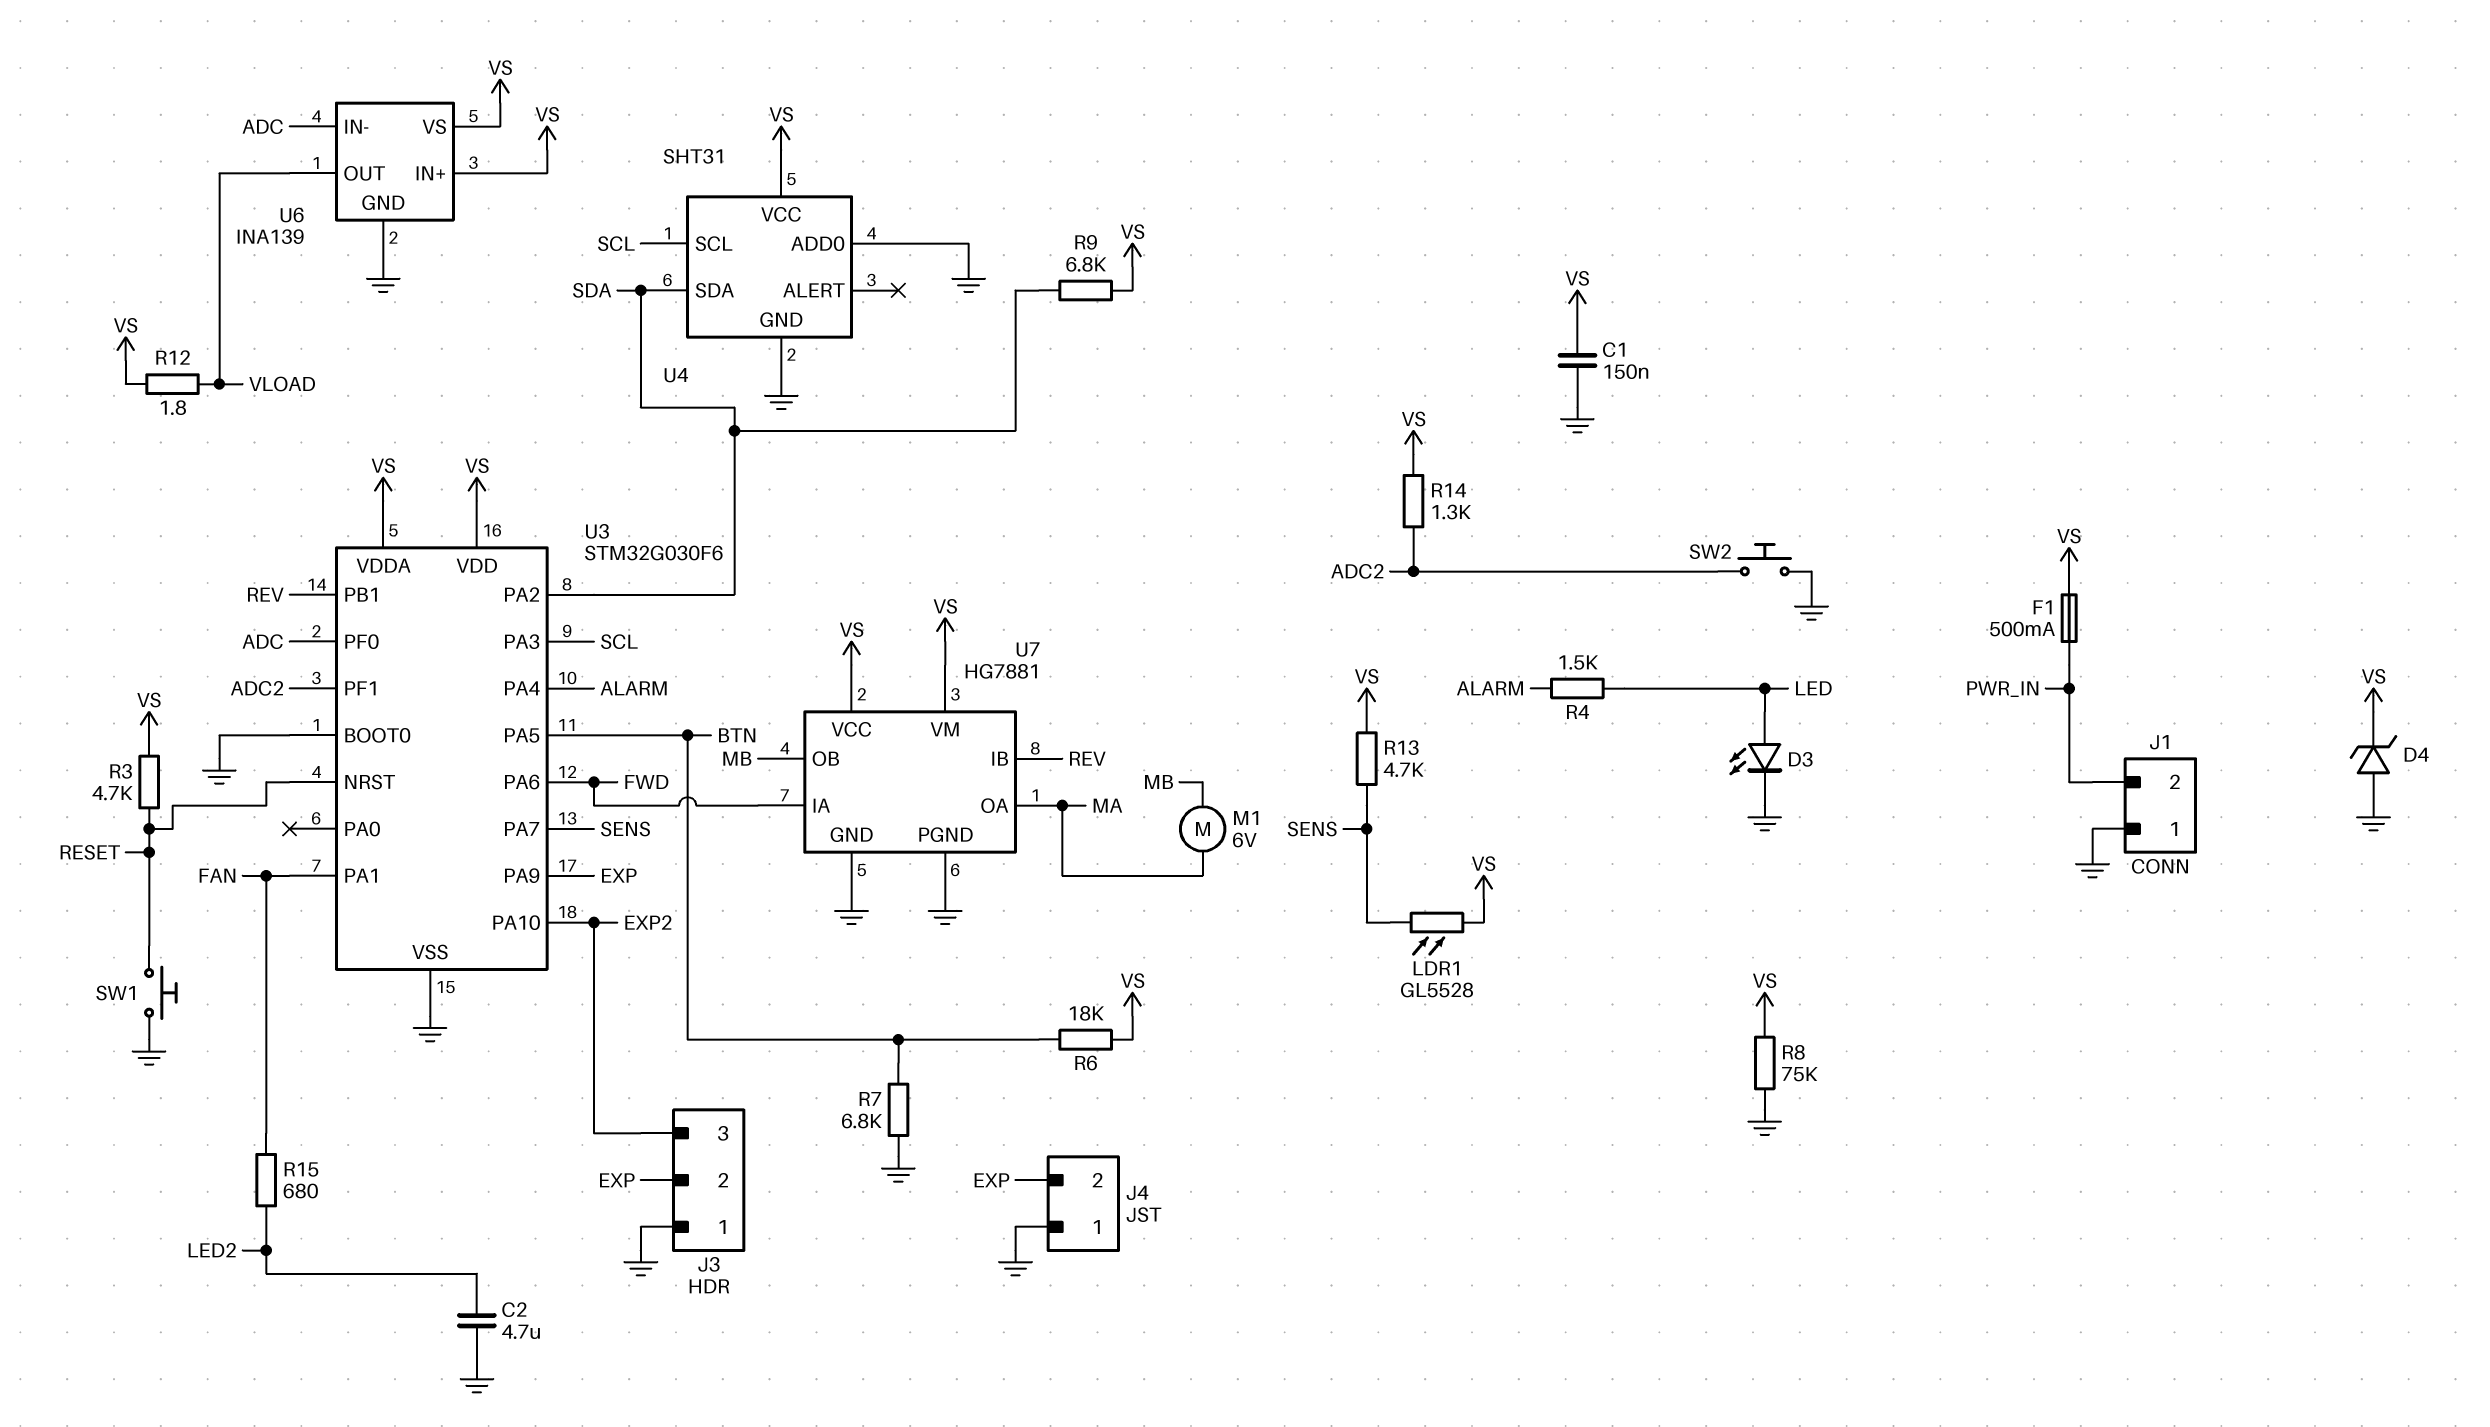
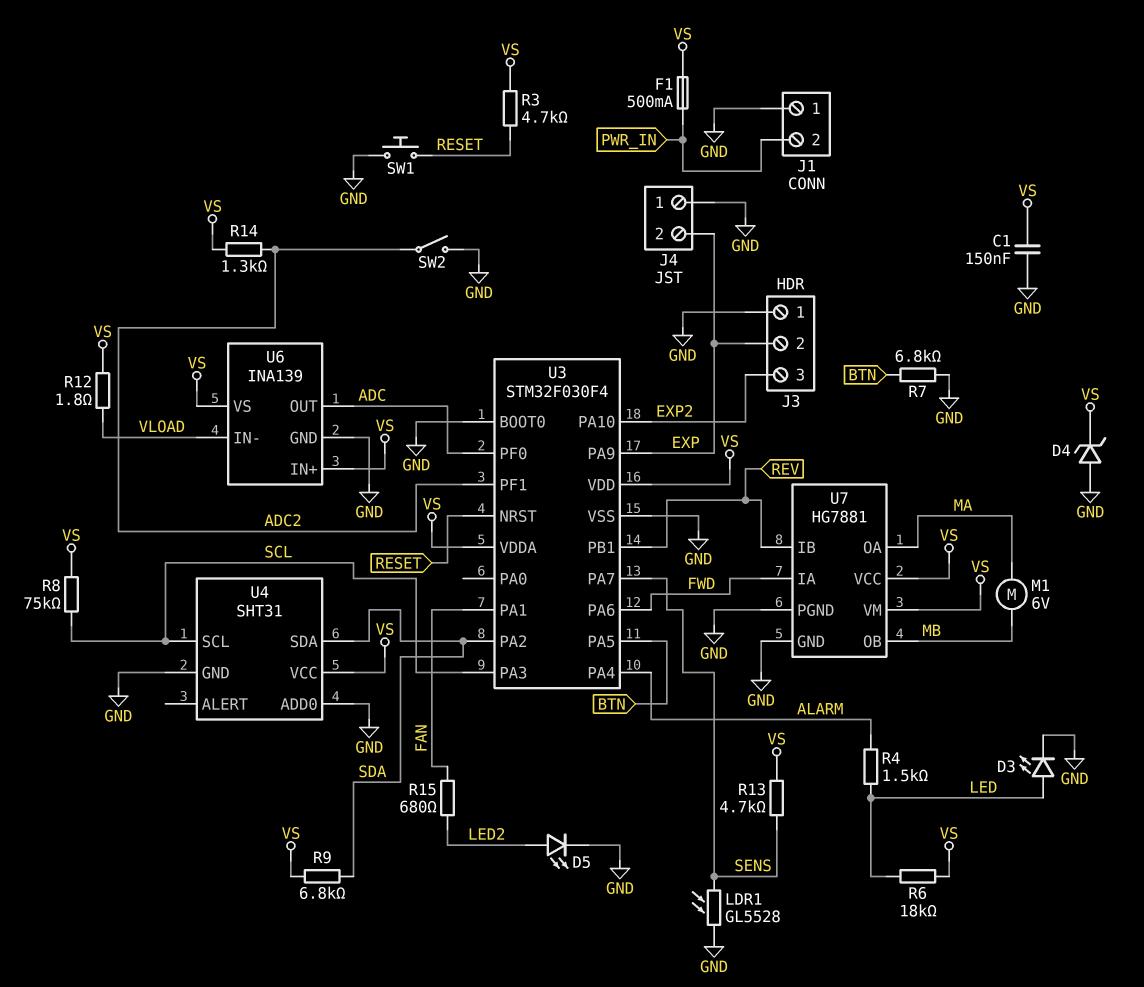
C2: 4.7uF (GND, LED2) -> none
D5: none -> LED (A LED2, K GND)
LDR1: GL5528 (SENS, VS) -> GL5528 (GND, SENS)
R6: 18k (BTN, VS) -> 18k (LED, VS)
R8: 75k (GND, VS) -> 75k (SCL, VS)
SW2: button (ADC2, GND) -> switch (ADC2, GND)
U3: STM32G030F6 -> STM32F030F4
U6 pin IN-: ADC -> VLOAD
U6 pin OUT: VLOAD -> ADC

